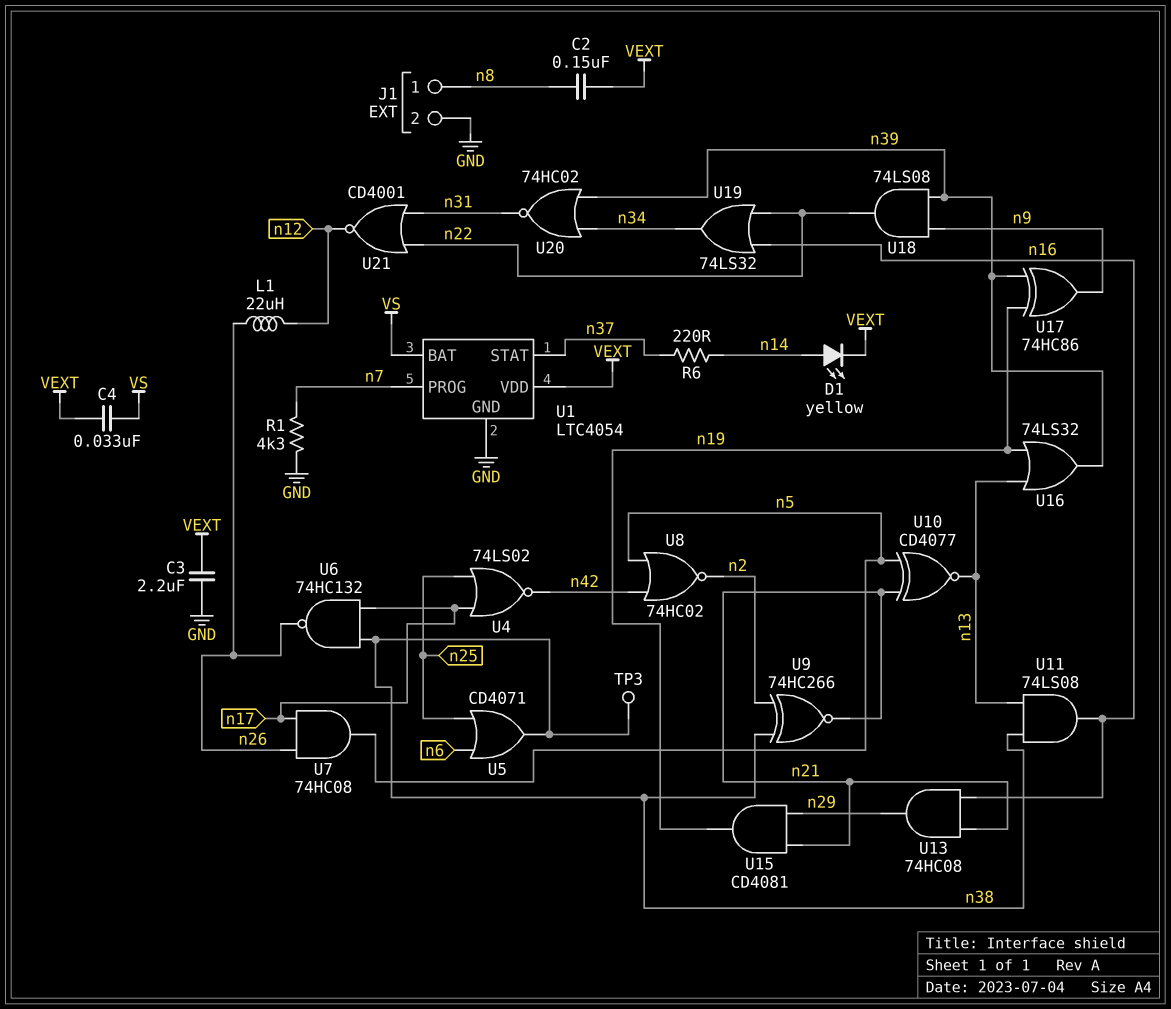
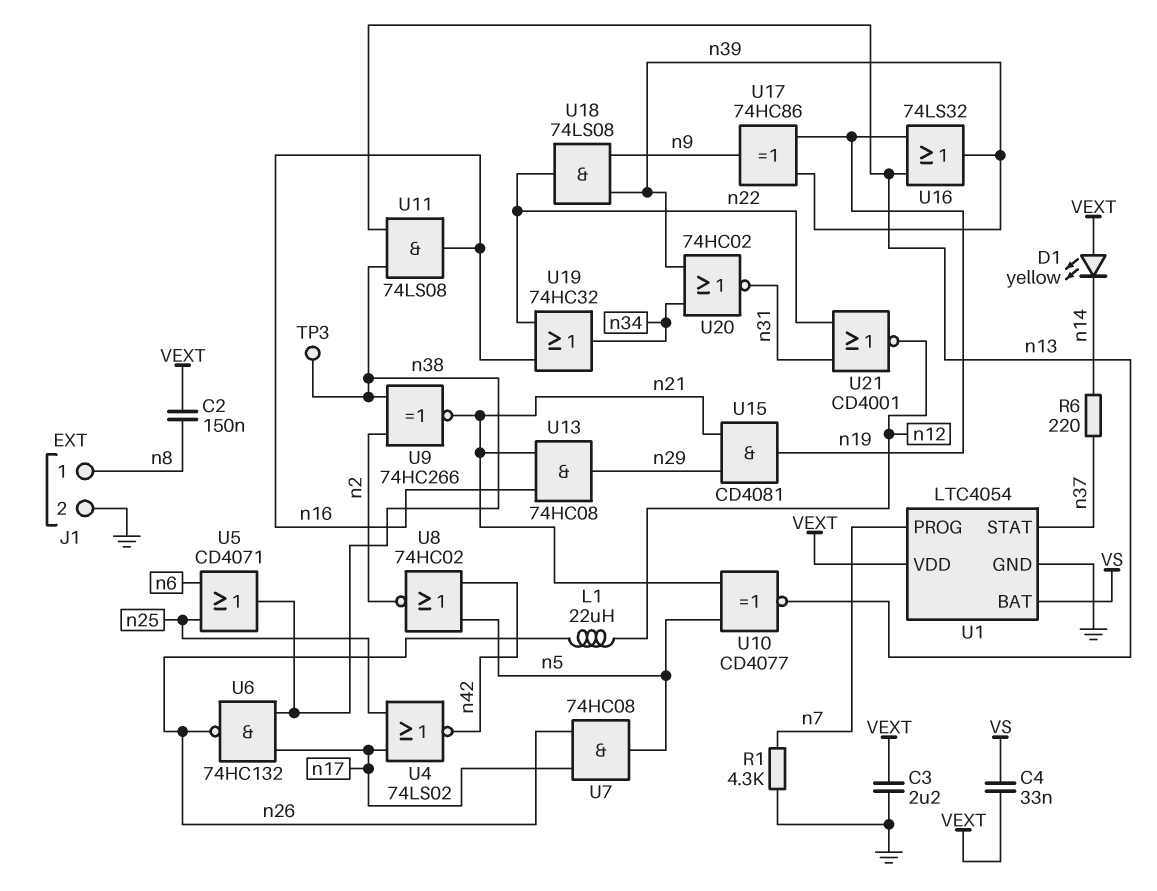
D1: LED yellow (A n14, K VEXT) -> LED yellow (A VEXT, K n14)
U19: OR 74LS32 (in n16, in n22, out n34) -> OR 74HC32 (in n16, in n22, out n34)

